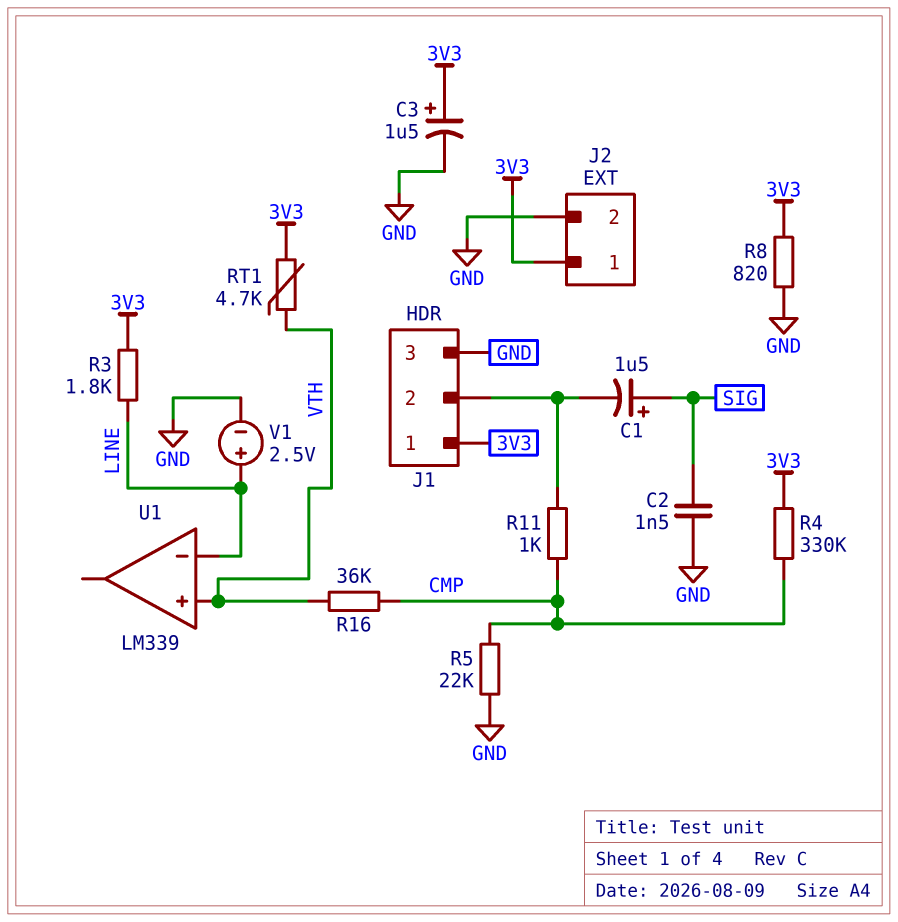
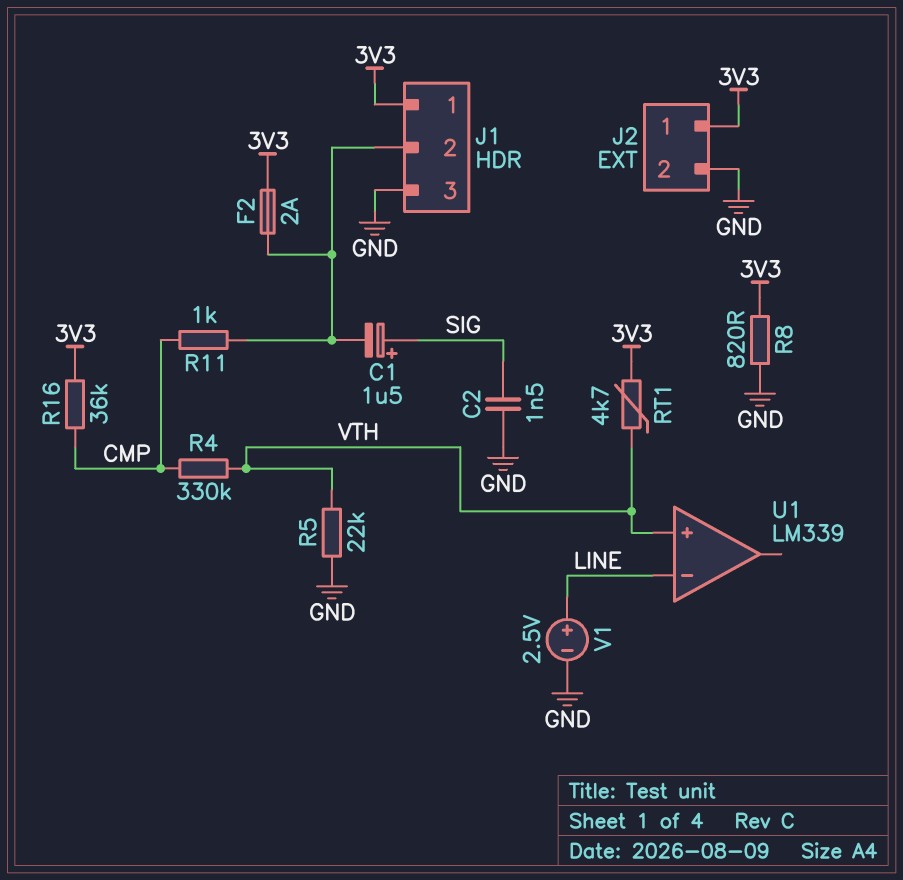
C3: 1.5uF (plus 3V3, minus GND) -> none
F2: none -> 2A (3V3, J1/2)
R3: 1.8k (3V3, LINE) -> none
R4: 330k (3V3, CMP) -> 330k (CMP, VTH)
R5: 22k (CMP, GND) -> 22k (GND, VTH)
R16: 36k (CMP, VTH) -> 36k (3V3, CMP)

